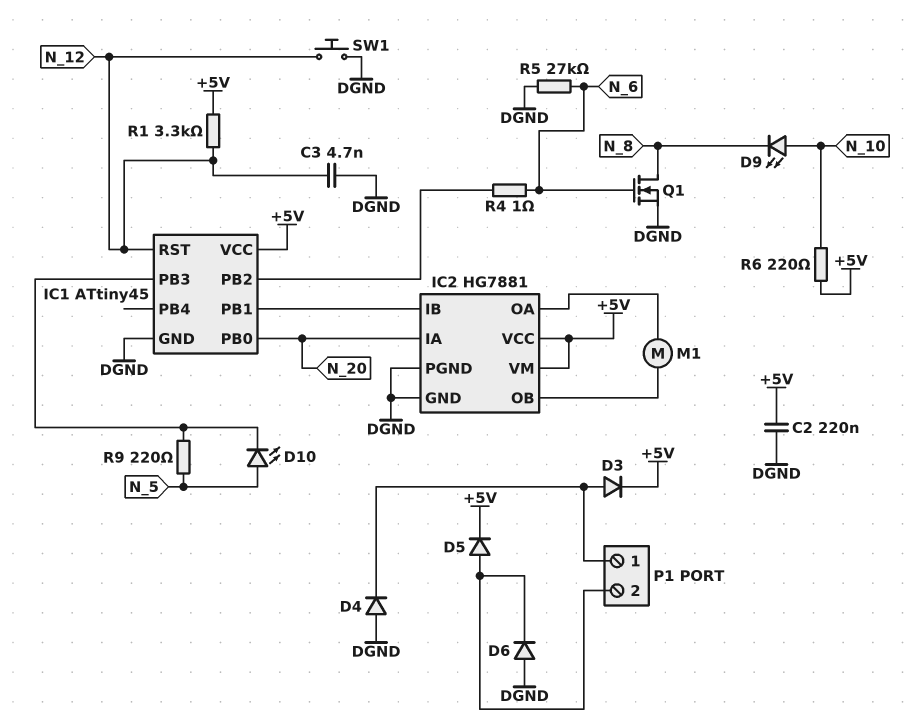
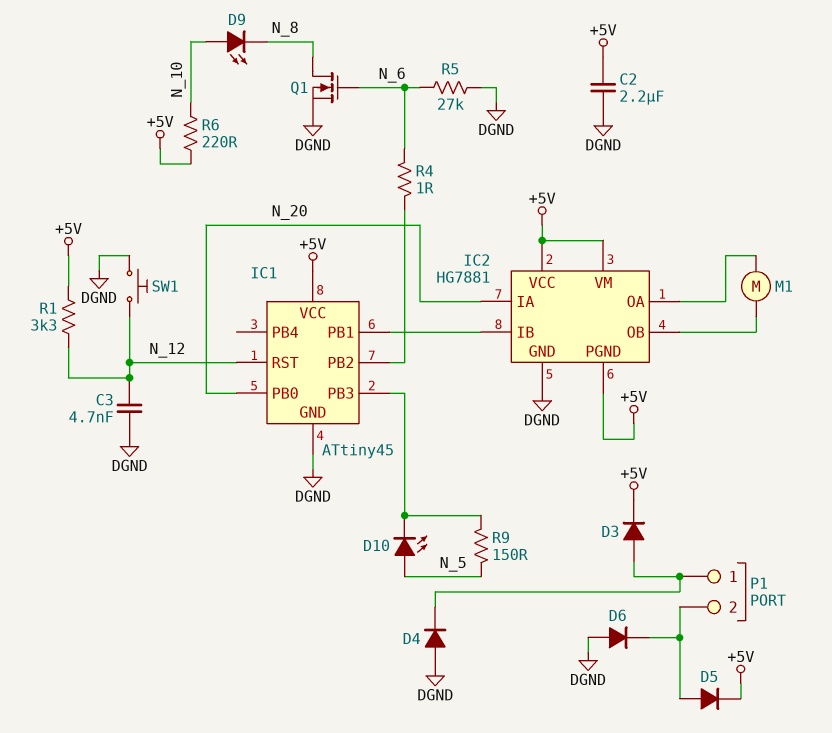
C2: 220nF (+5V, DGND) -> 2.2uF (+5V, DGND)
IC2 pin PGND: DGND -> +5V
R9: 220 (IC1/PB3, N_5) -> 150 (IC1/PB3, N_5)

